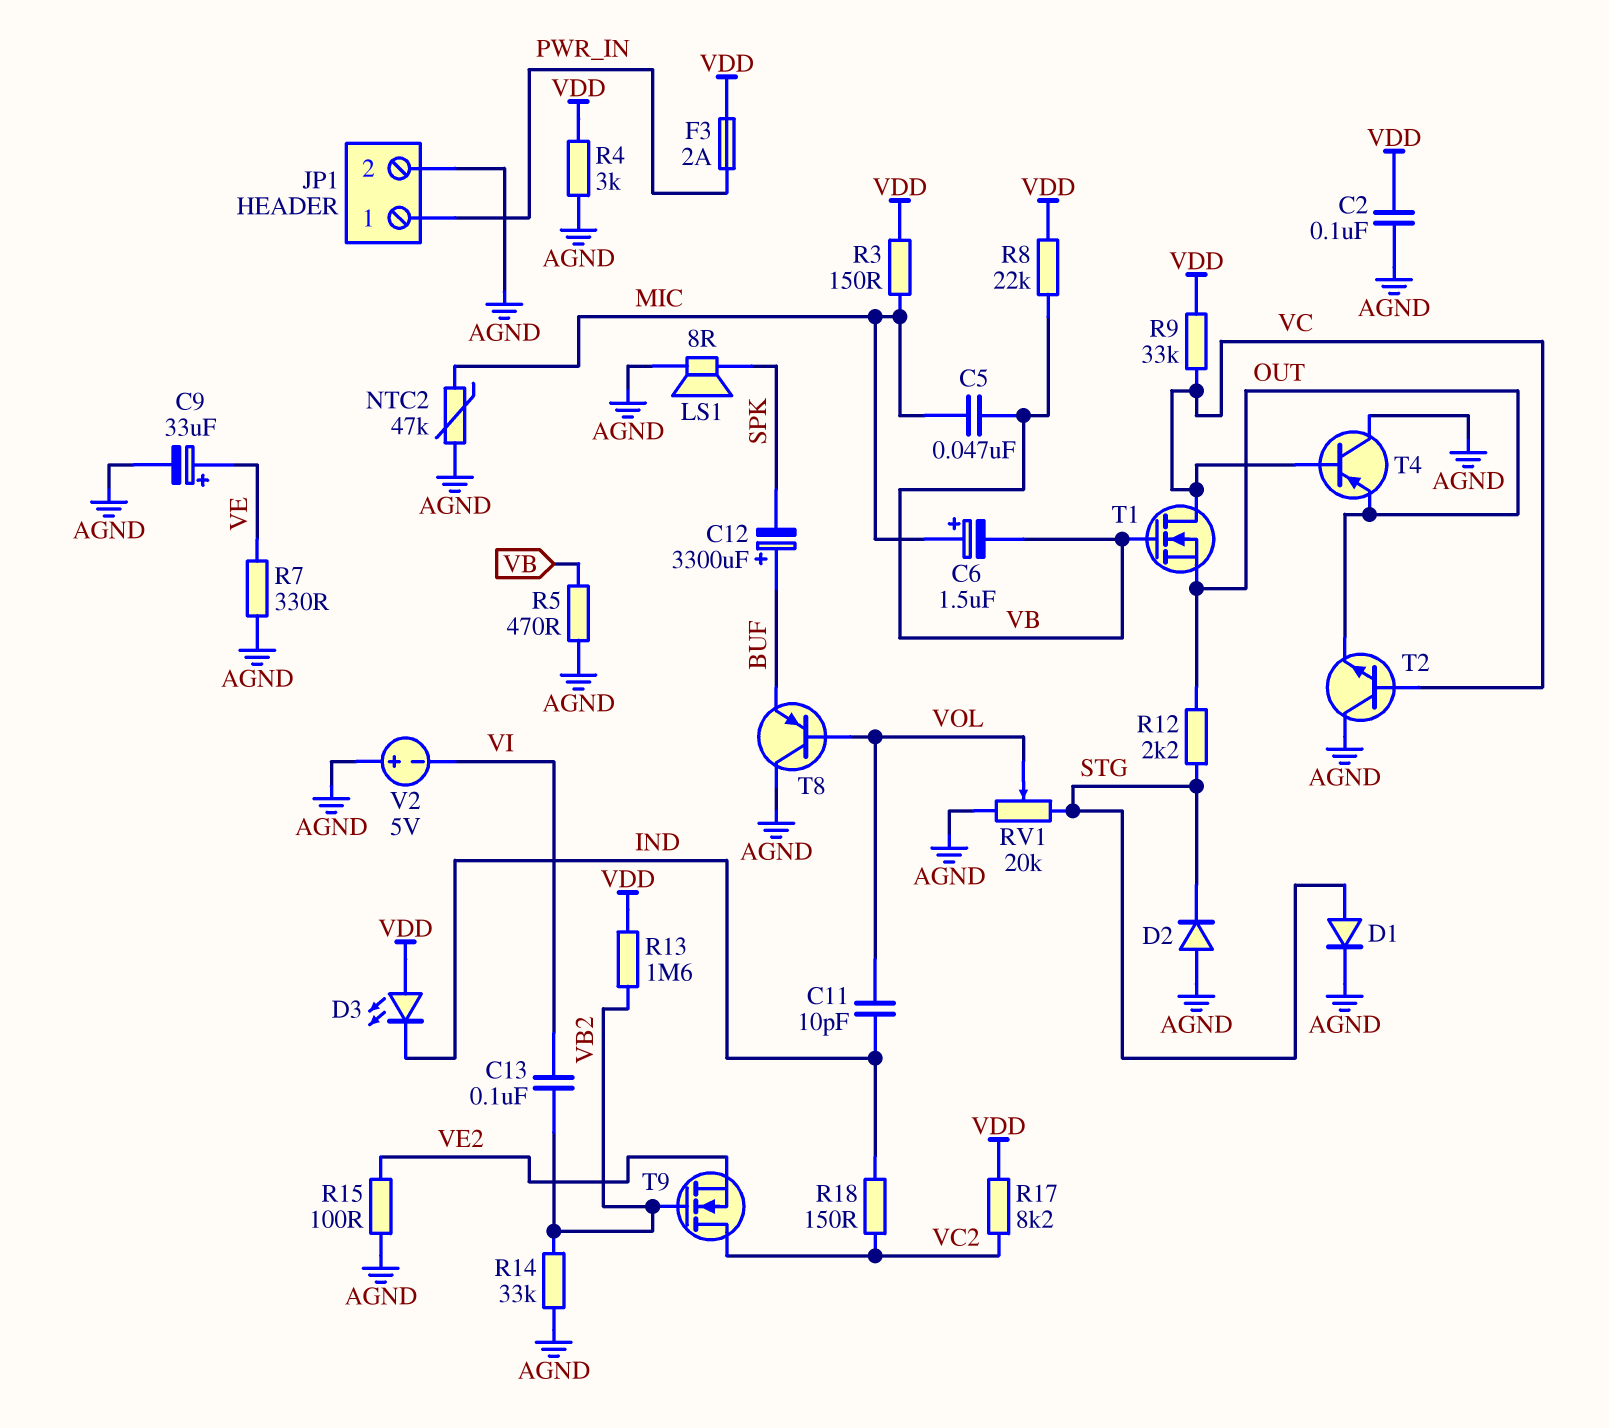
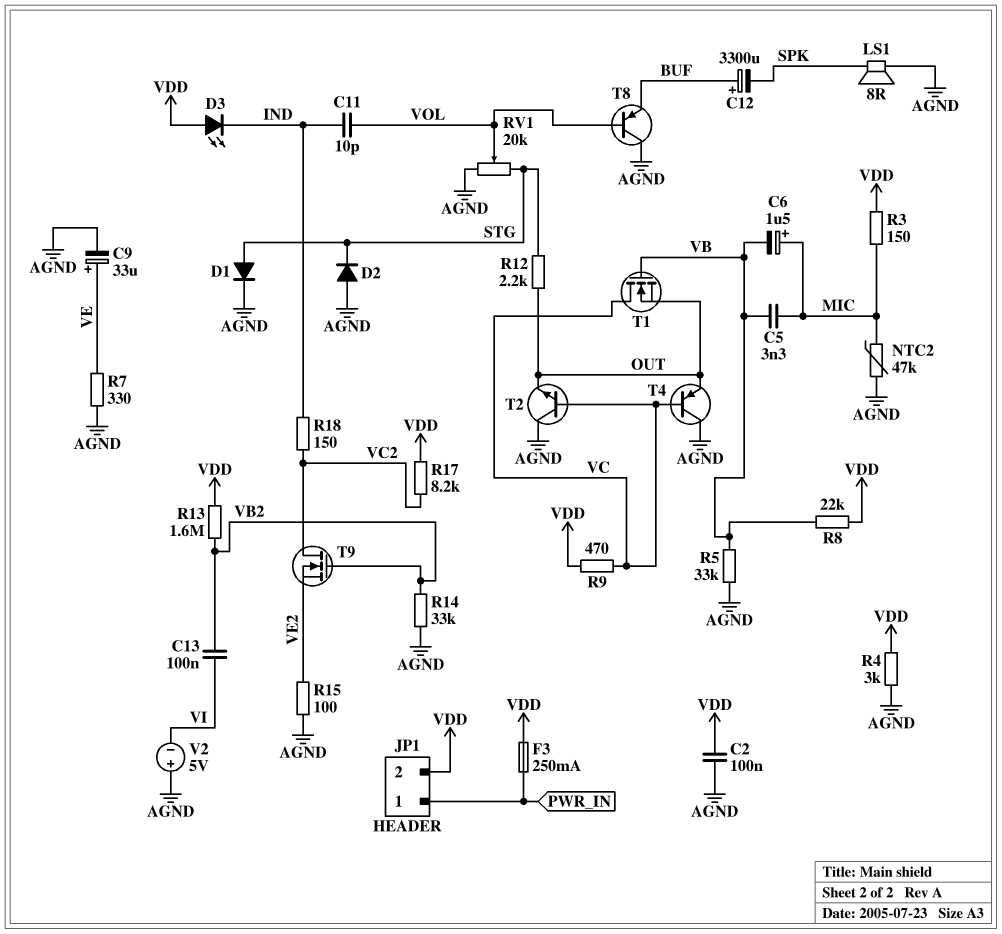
C5: 47nF (MIC, VB) -> 3.3nF (MIC, VB)
F3: 2A (PWR_IN, VDD) -> 250mA (PWR_IN, VDD)
JP1 pin 2: AGND -> VDD
R5: 470 (AGND, VB) -> 33k (AGND, VB)
R9: 33k (VC, VDD) -> 470 (VC, VDD)

